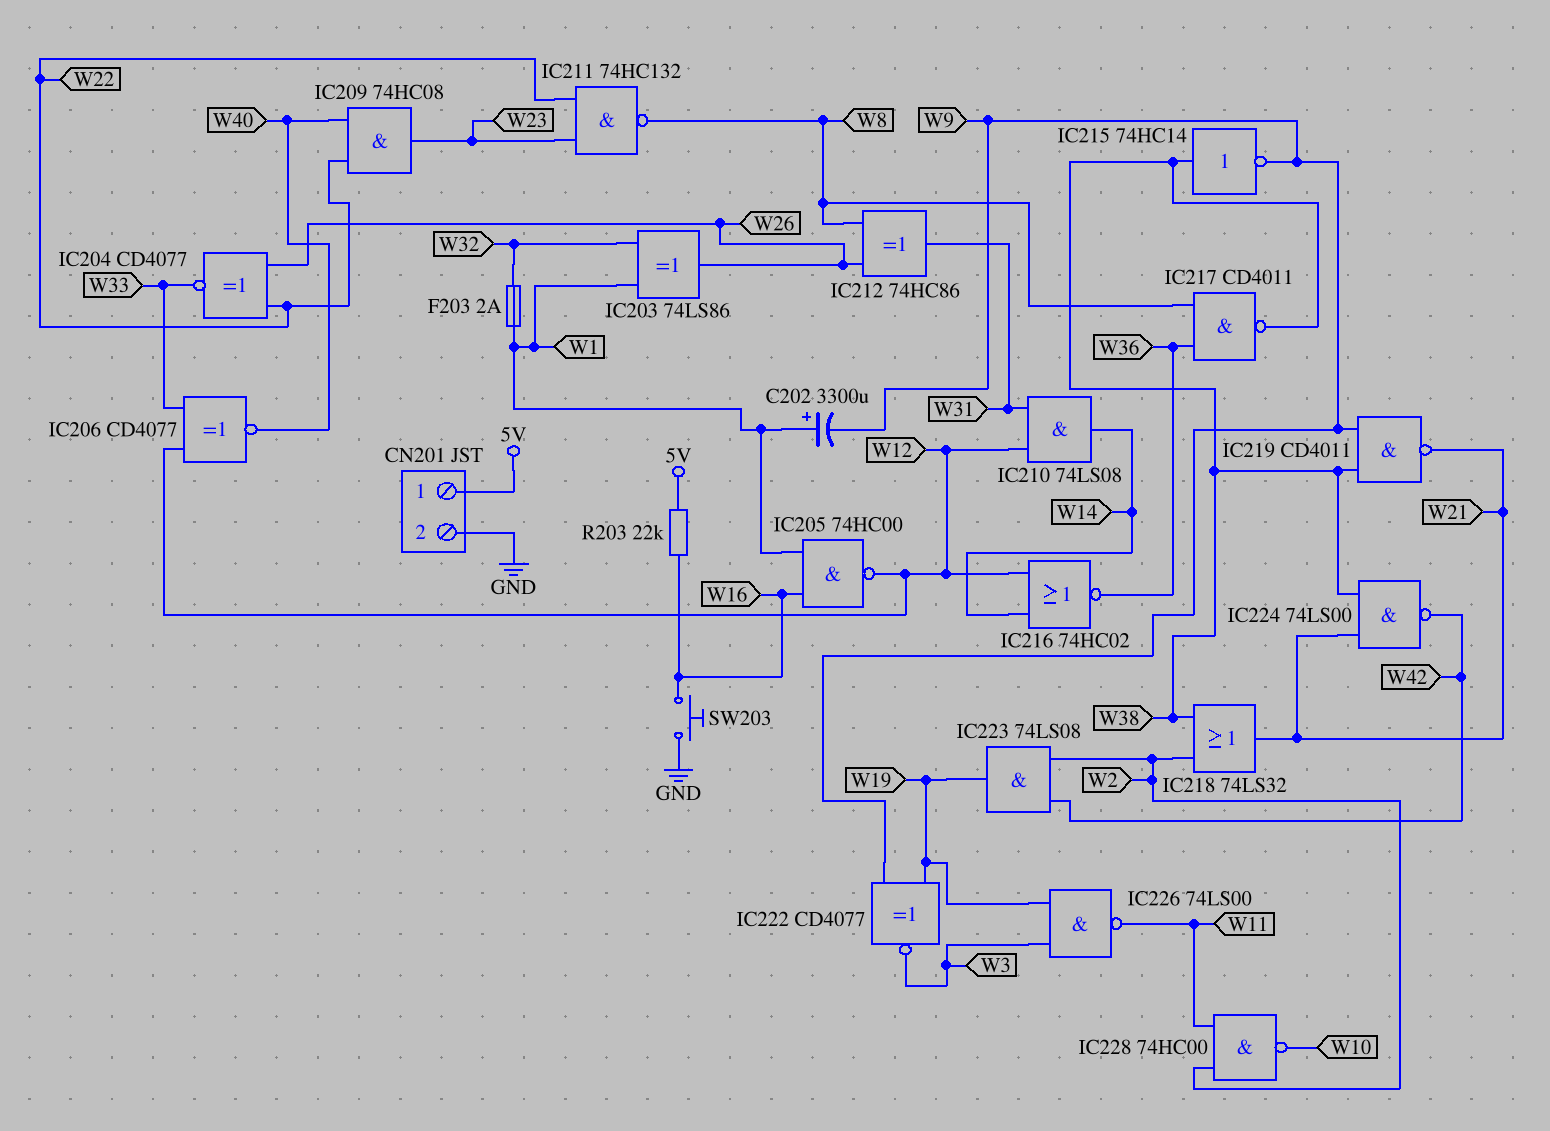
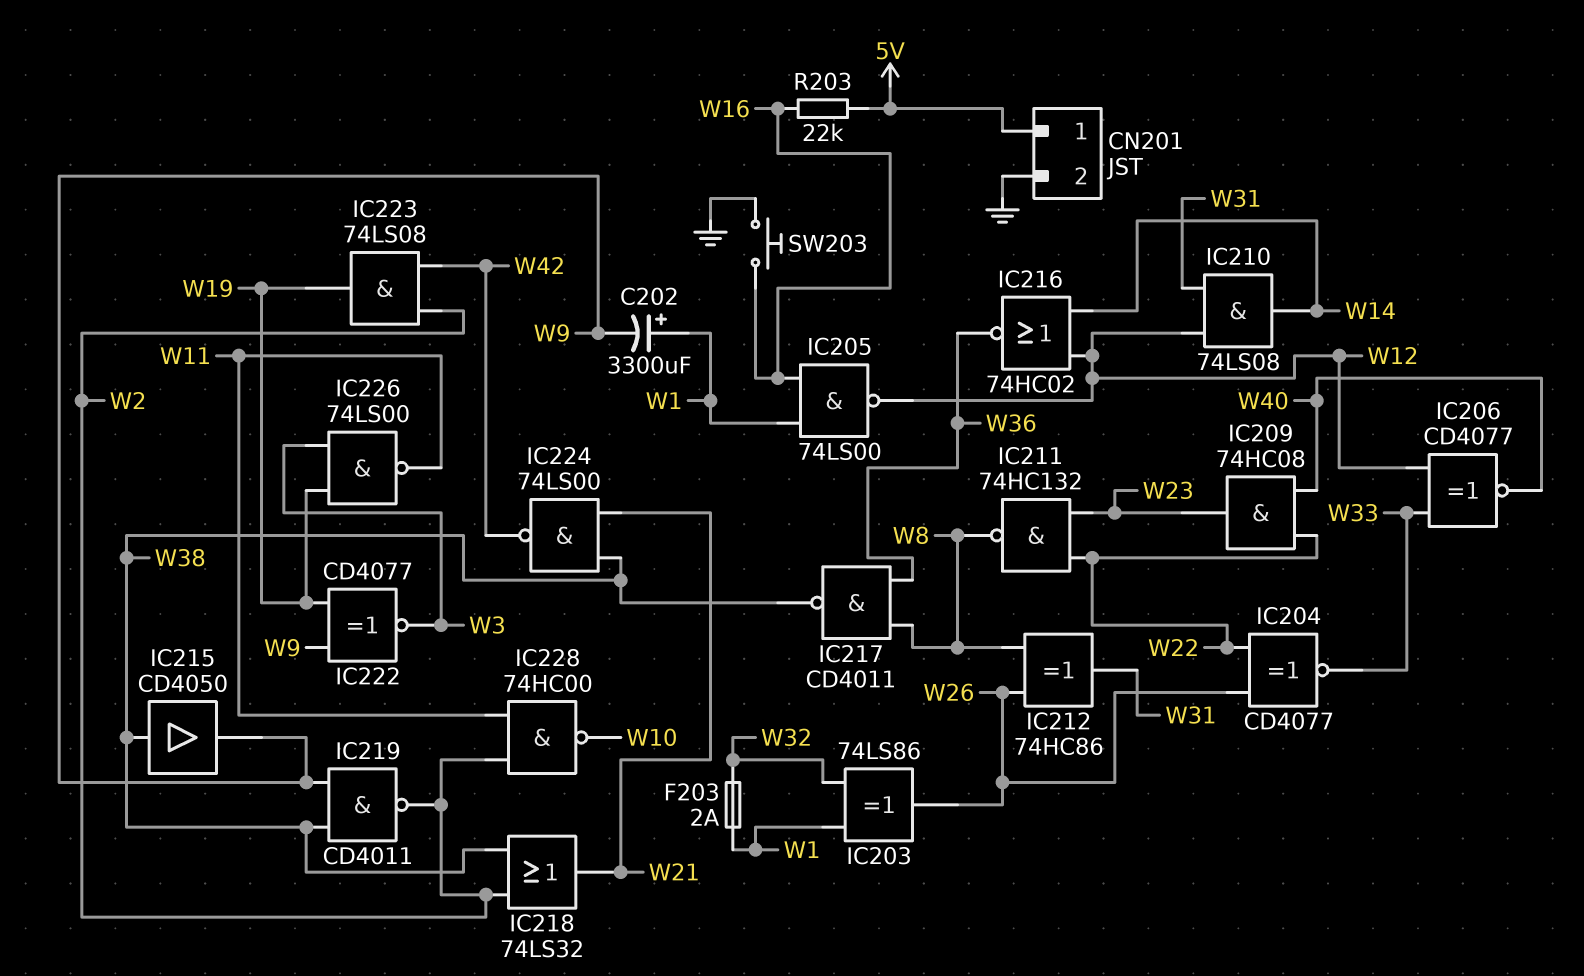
IC205: NAND 74HC00 (in W1, in W16, out W12) -> NAND 74LS00 (in W1, in W16, out W12)
IC215: NOT 74HC14 (in W38, out W9) -> buffer CD4050 (in W38, out W9)
IC219: NAND CD4011 (in W9, in W38, out W21) -> NAND CD4011 (in W9, in W38, out W2)

